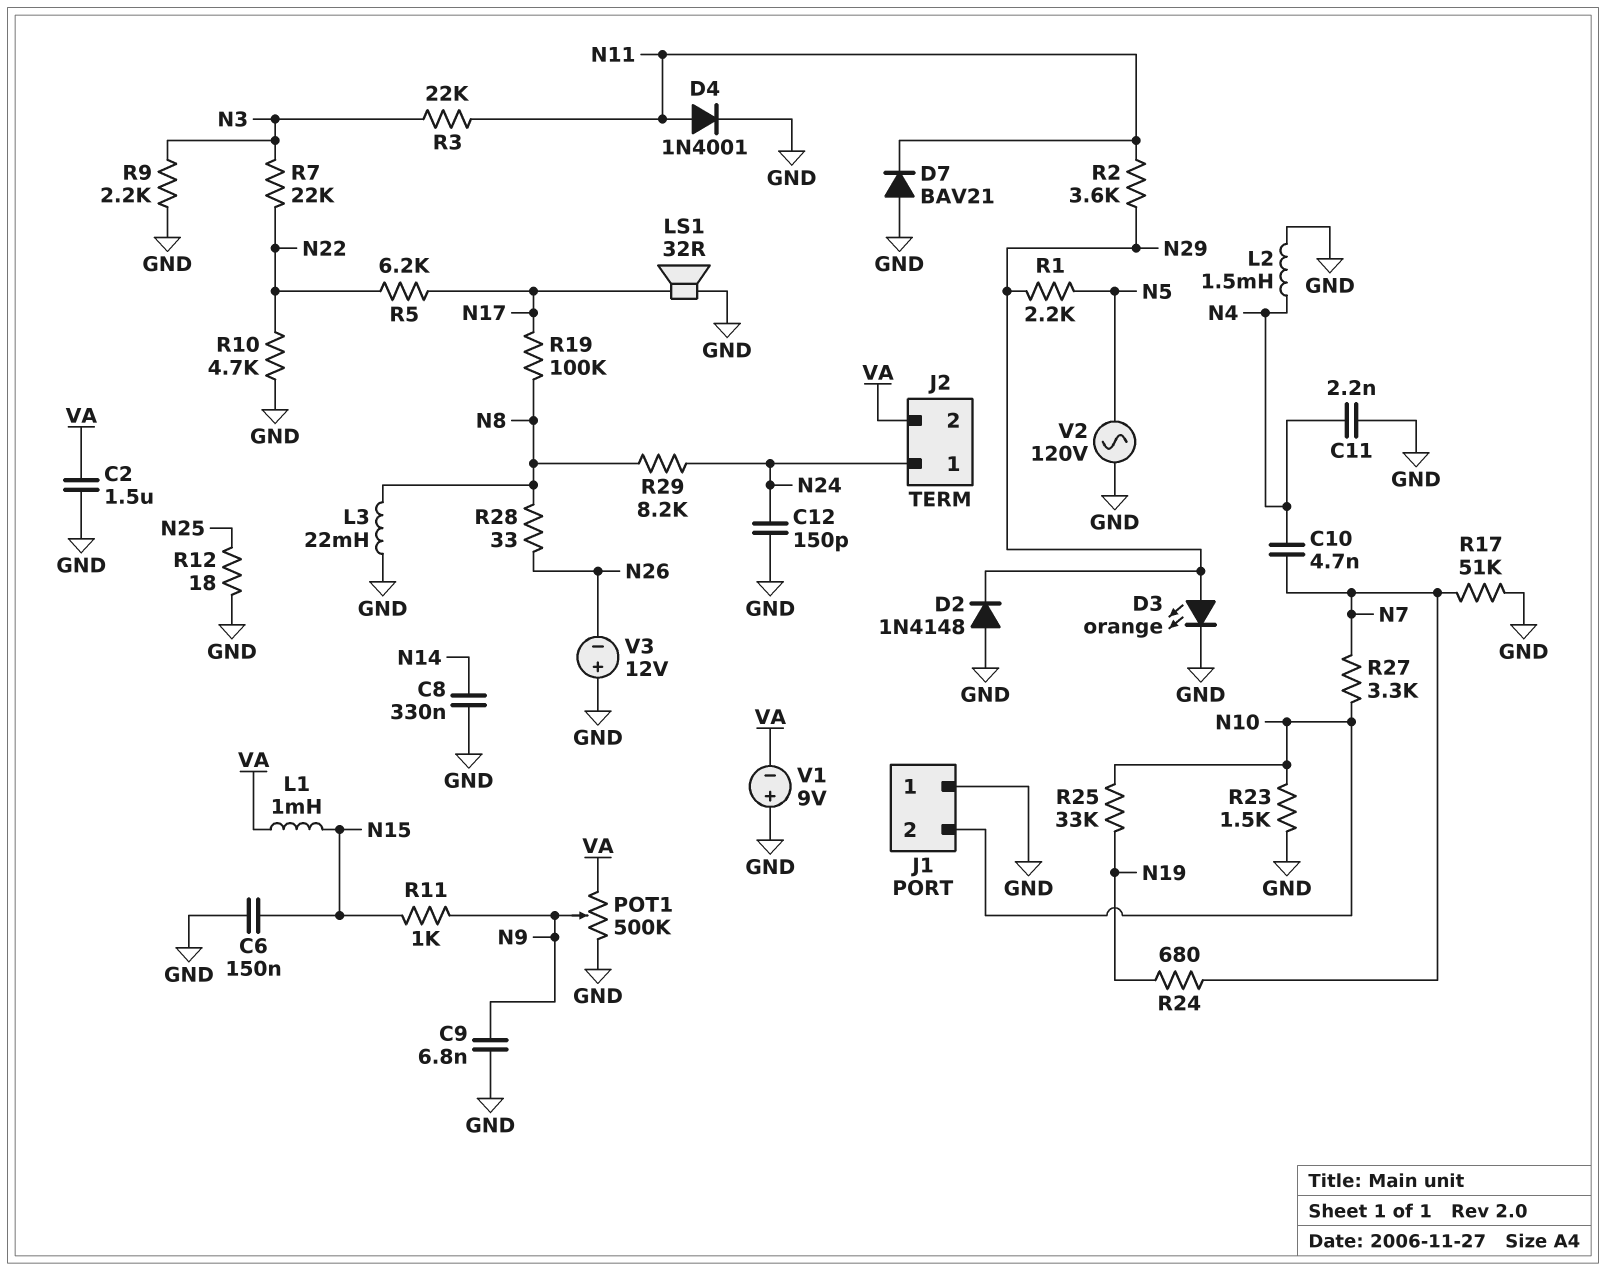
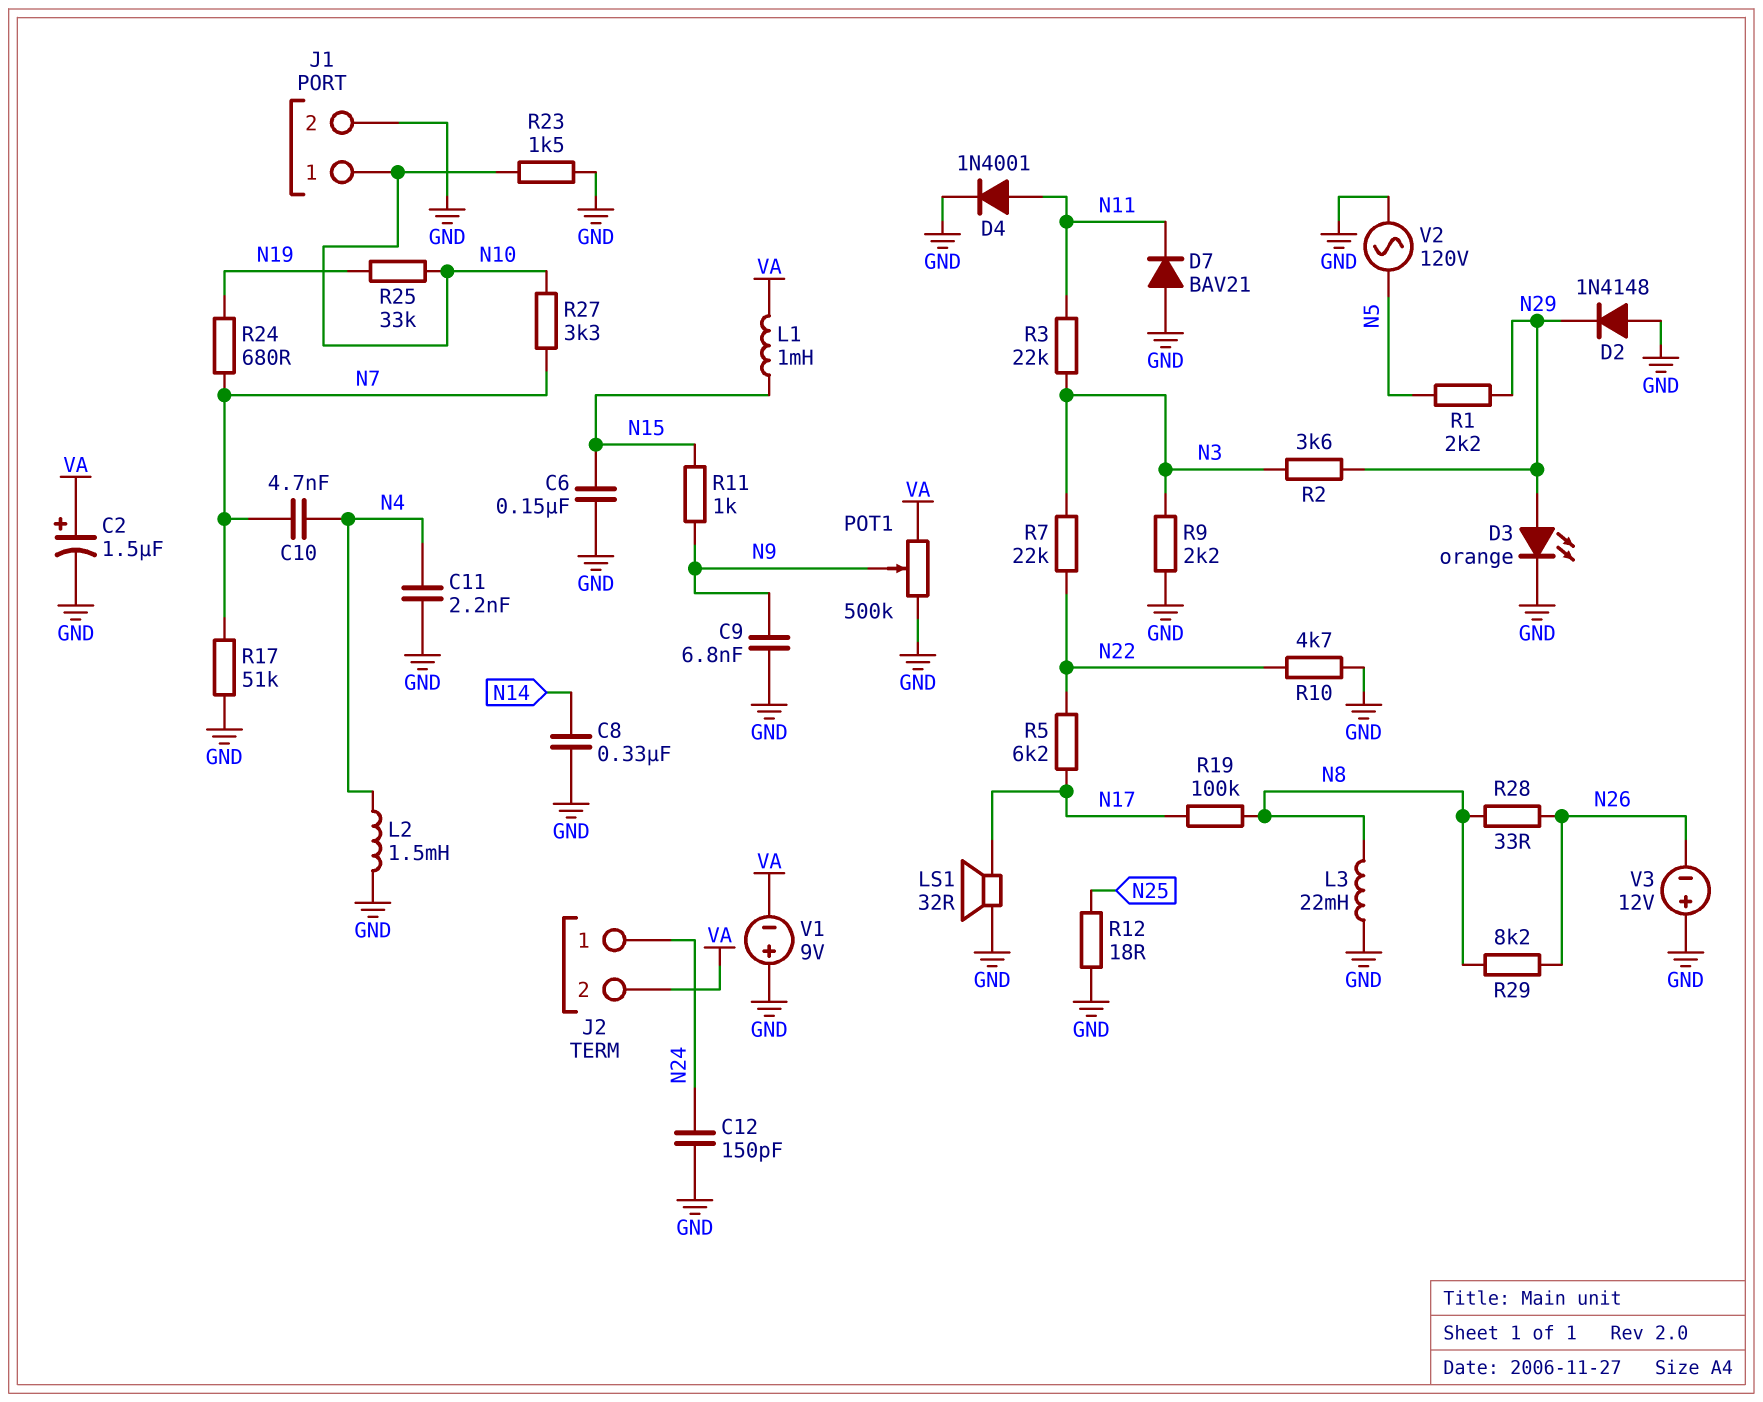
C2: 1.5uF (GND, VA) -> 1.5uF (plus VA, minus GND)
J1 pin 1: GND -> N10
J1 pin 2: N10 -> GND
R2: 3.6k (N11, N29) -> 3.6k (N3, N29)
R29: 8.2k (N8, N24) -> 8.2k (N8, N26)

